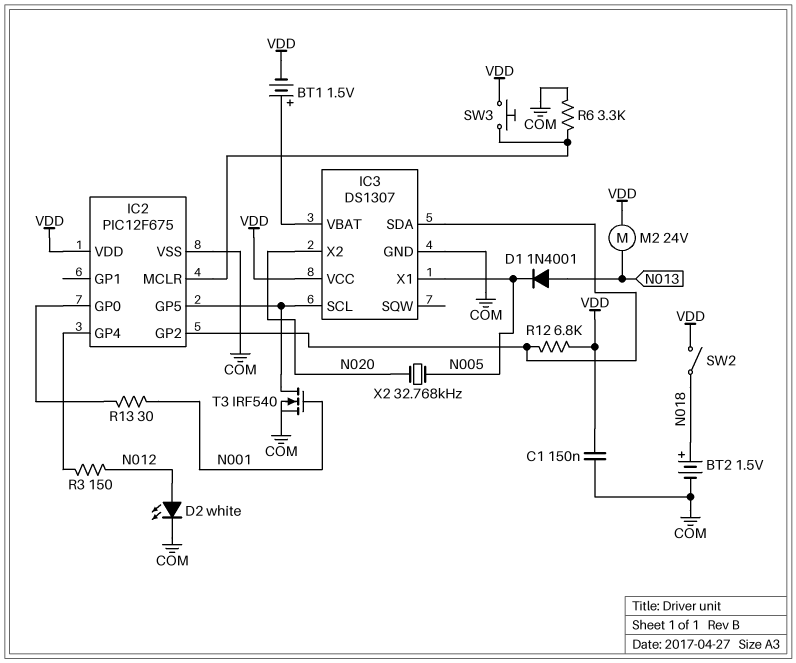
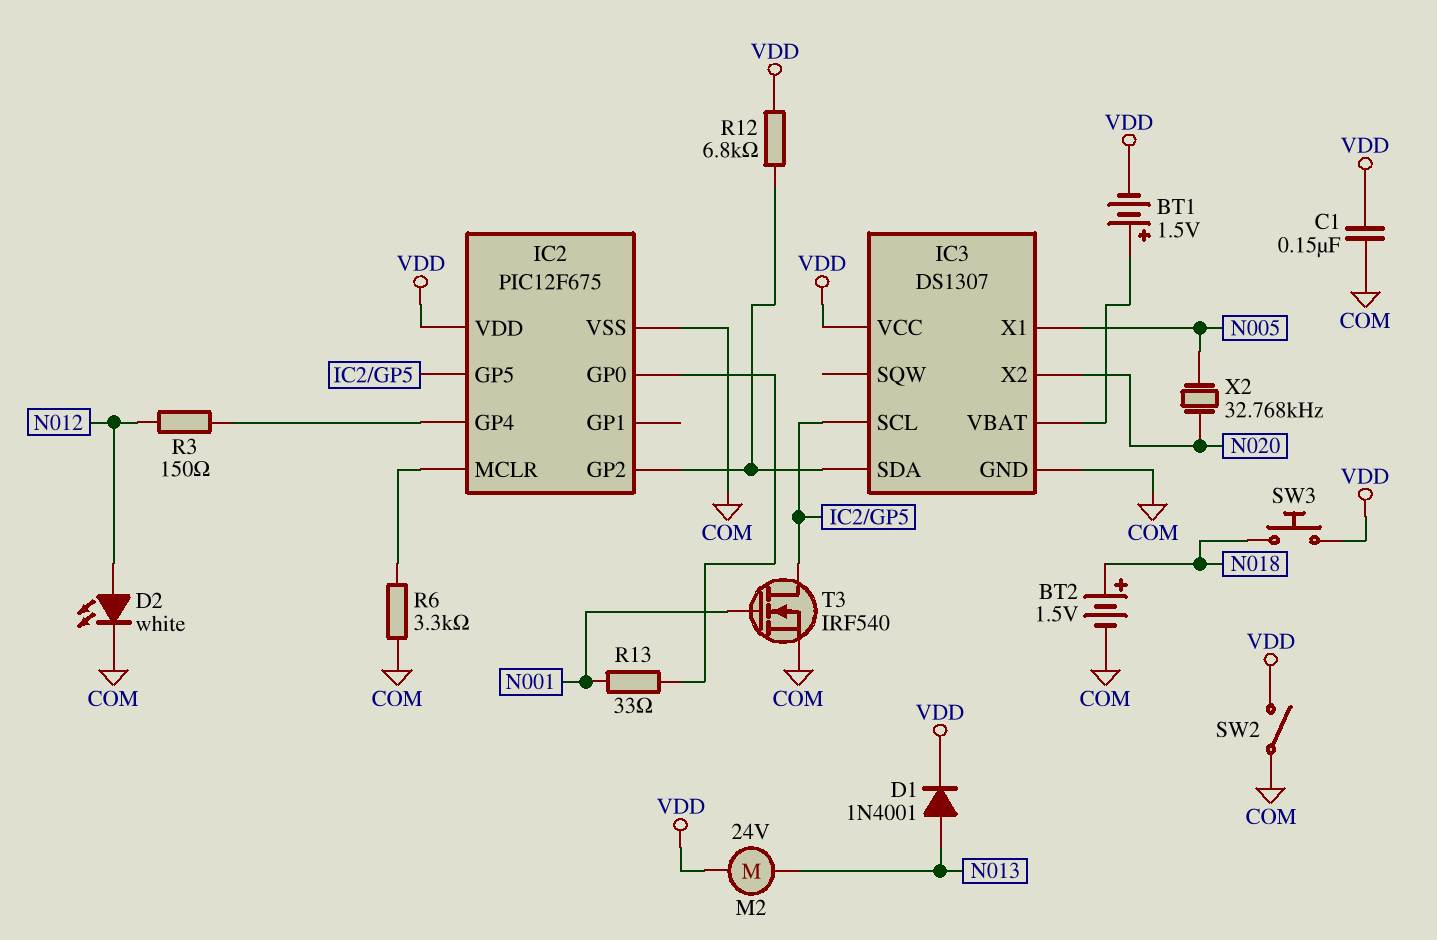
D1: diode 1N4001 (A N013, K N005) -> diode 1N4001 (A N013, K VDD)
R13: 30 (IC2/GP0, N001) -> 33 (IC2/GP0, N001)
SW2: switch (N018, VDD) -> switch (COM, VDD)
SW3: button (IC2/MCLR, VDD) -> button (N018, VDD)

